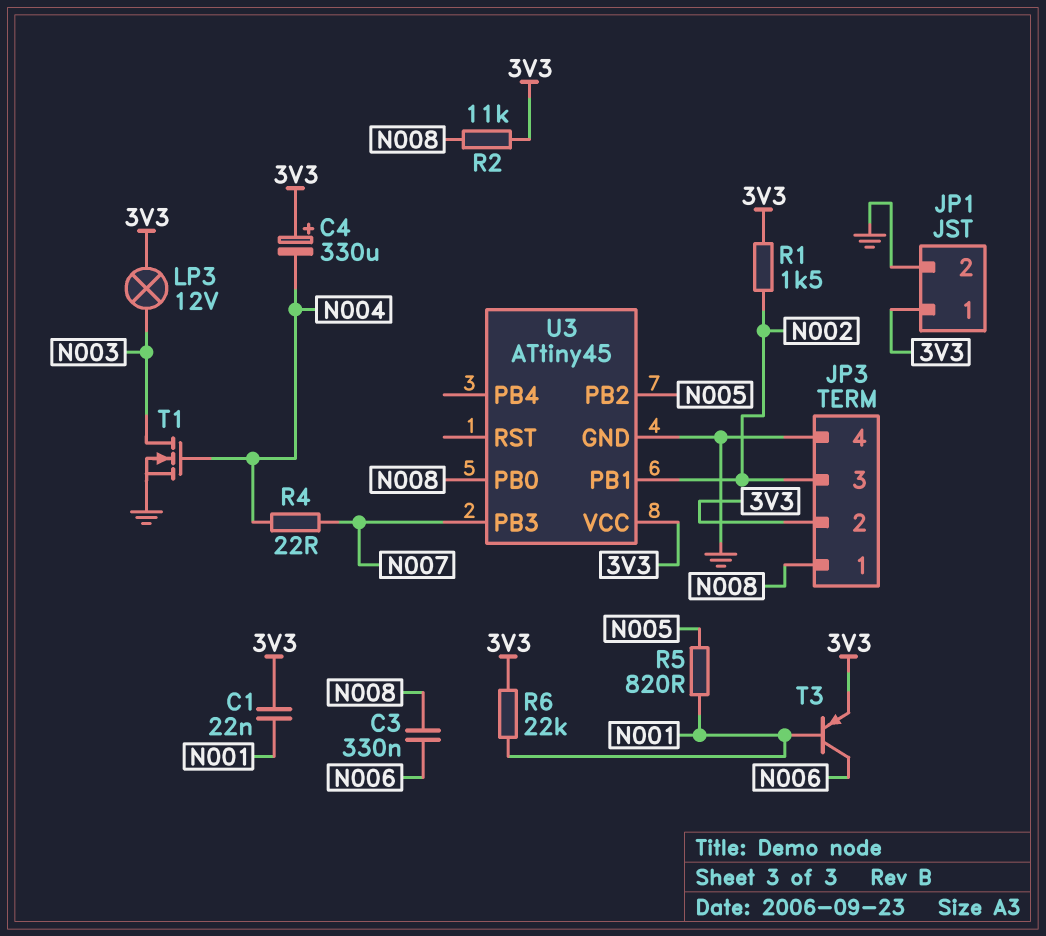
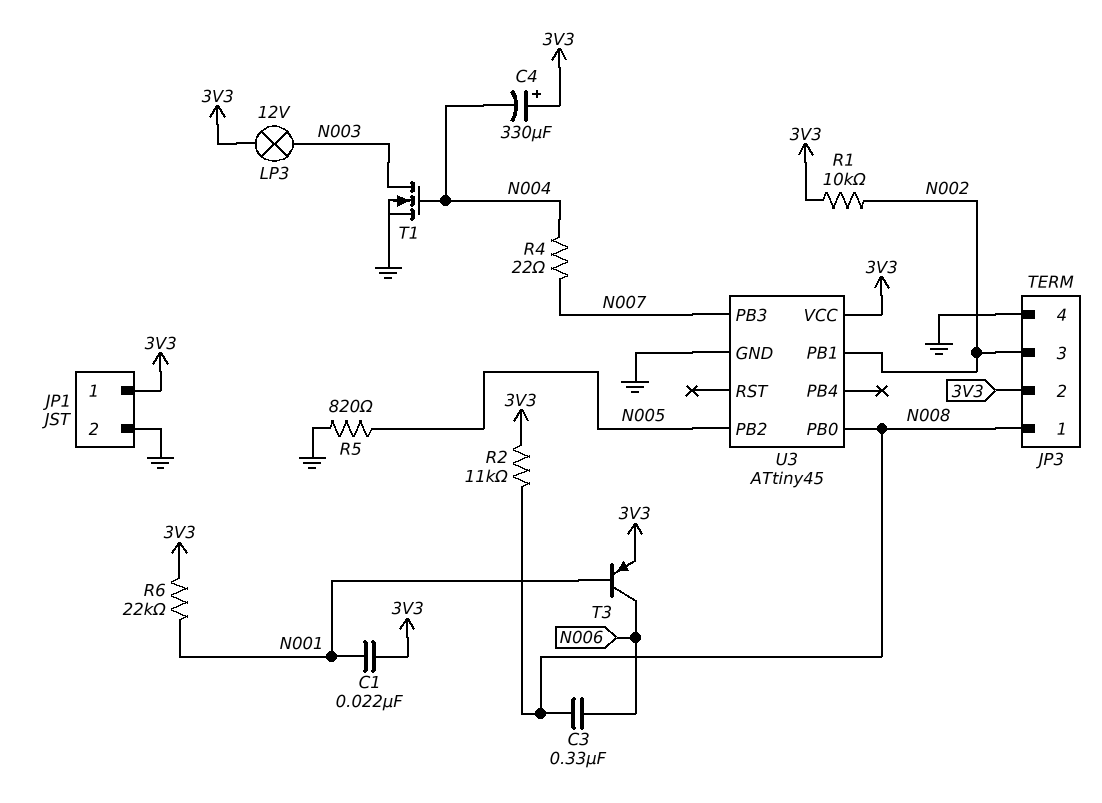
R1: 1.5k (3V3, N002) -> 10k (3V3, N002)
R5: 820 (N001, N005) -> 820 (GND, N005)

